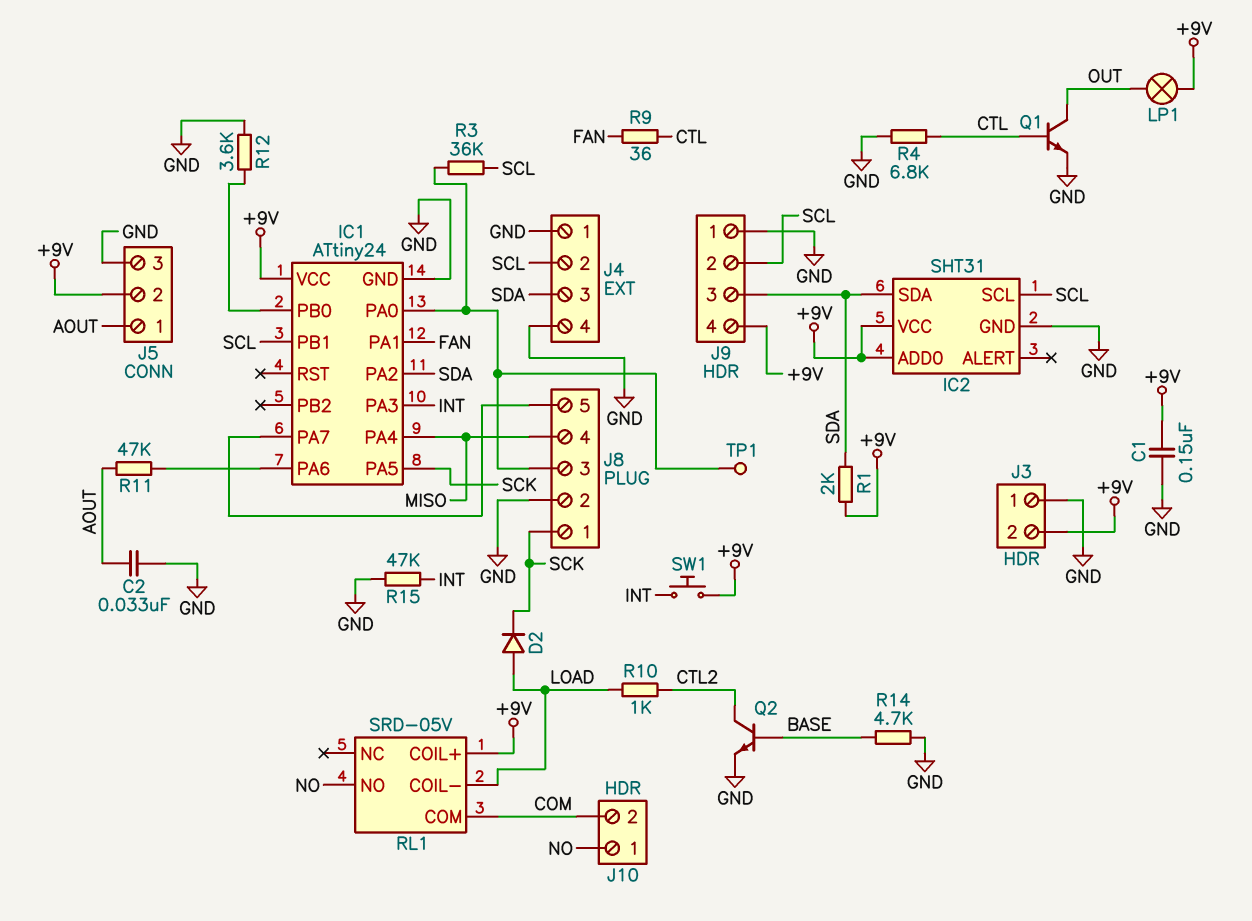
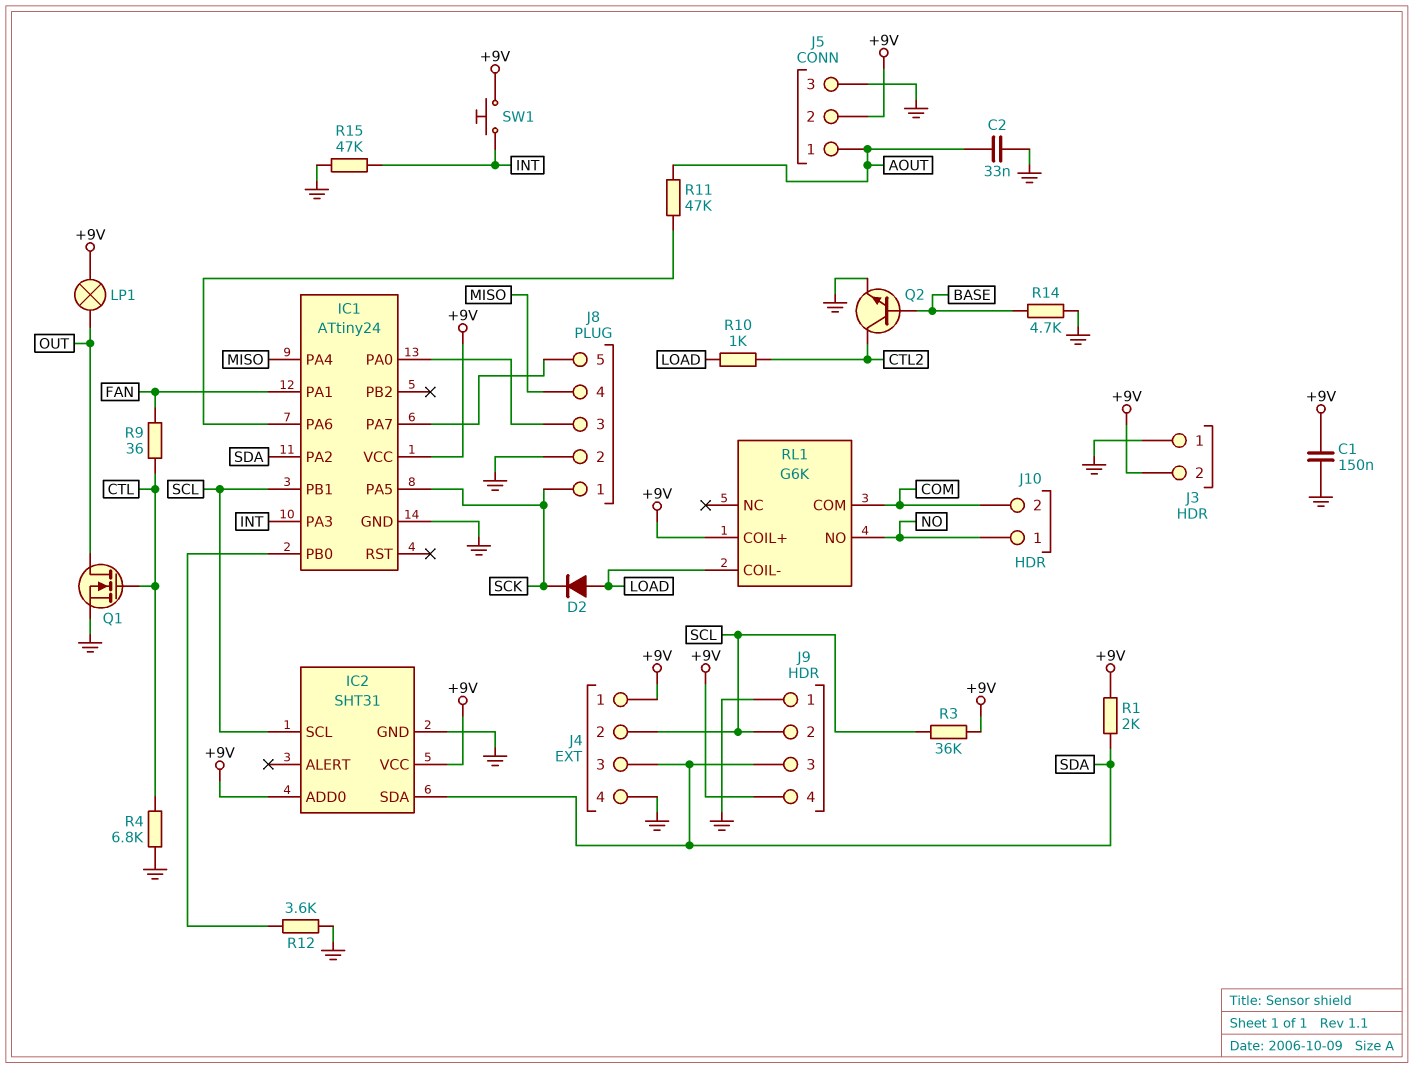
J4 pin 1: GND -> +9V
Q1: NPN (B CTL, C OUT, E GND) -> NMOS (G CTL, D OUT, S GND)
R3: 36k (IC1/PA0, SCL) -> 36k (+9V, SCL)
RL1: SRD-05V -> G6K
TP1: test point (IC1/PA0) -> none

